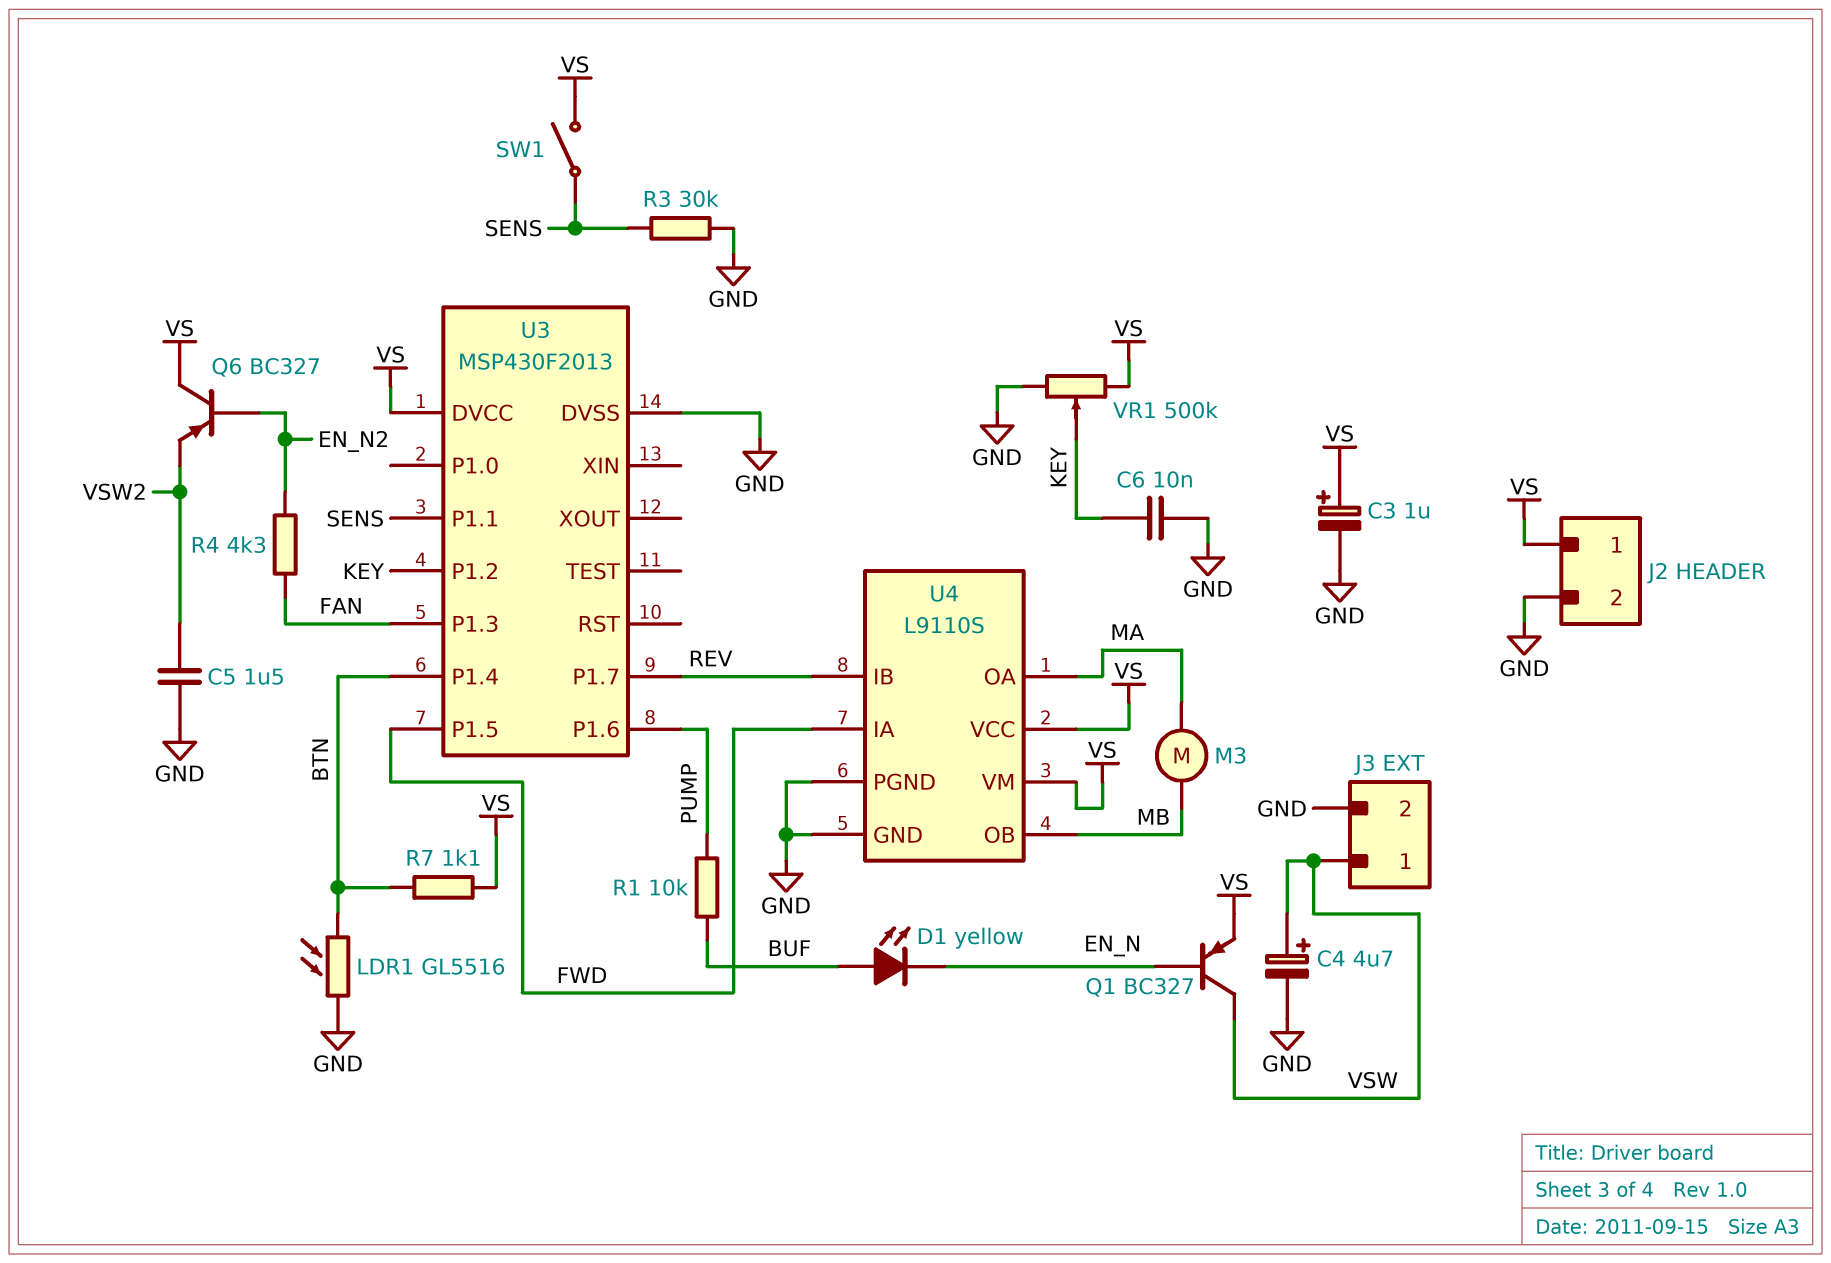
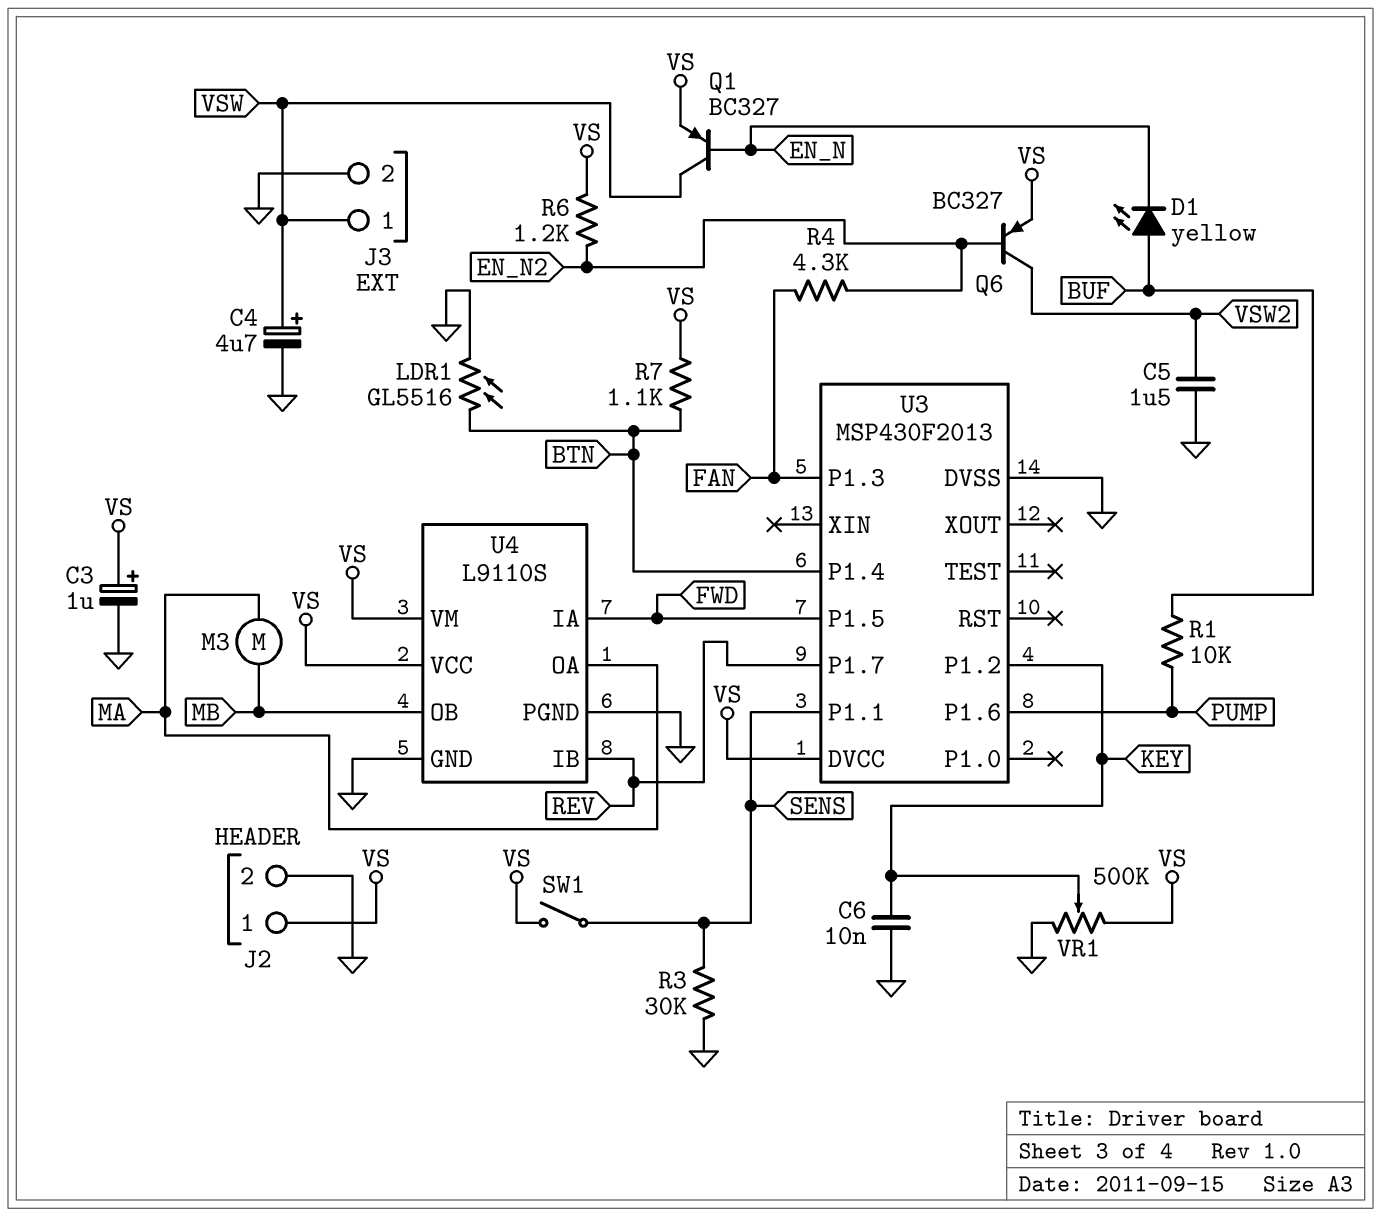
Q6: PNP BC327 (B EN_N2, C VS, E VSW2) -> PNP BC327 (B EN_N2, C VSW2, E VS)
R6: none -> 1.2k (EN_N2, VS)

